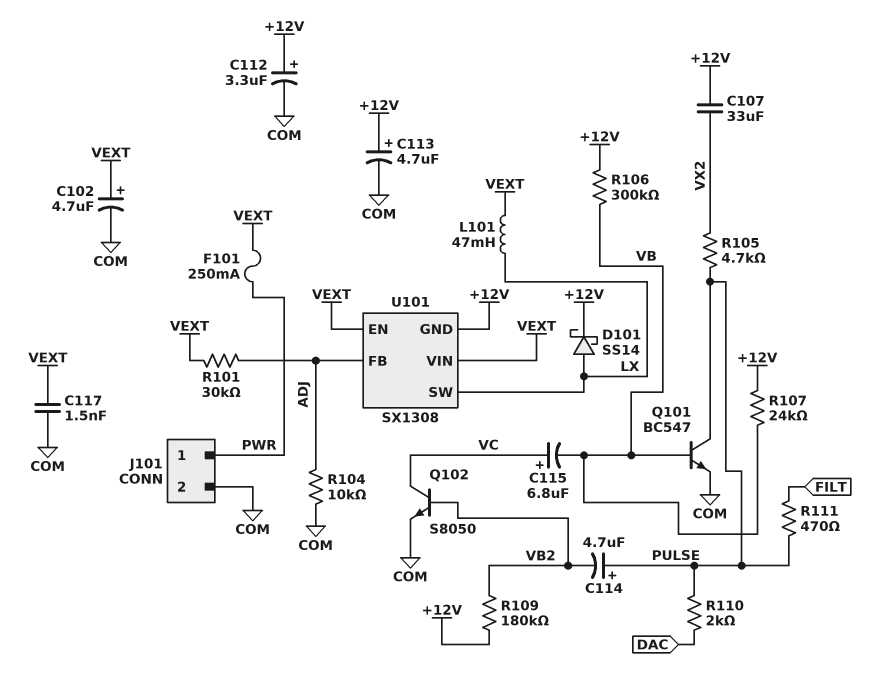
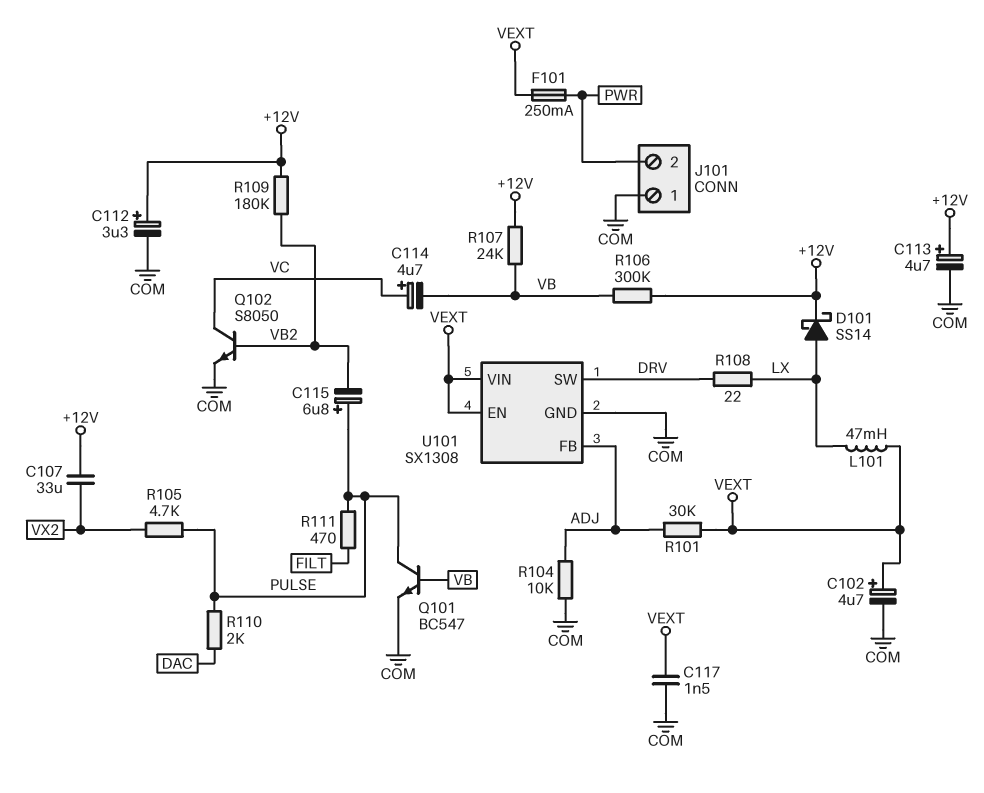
C114: 4.7uF (plus PULSE, minus VB2) -> 4.7uF (plus VC, minus VB)
C115: 6.8uF (plus VC, minus VB) -> 6.8uF (plus PULSE, minus VB2)
J101 pin 1: PWR -> COM
J101 pin 2: COM -> PWR
R108: none -> 22 (DRV, LX)
U101 pin GND: +12V -> COM
U101 pin SW: LX -> DRV

